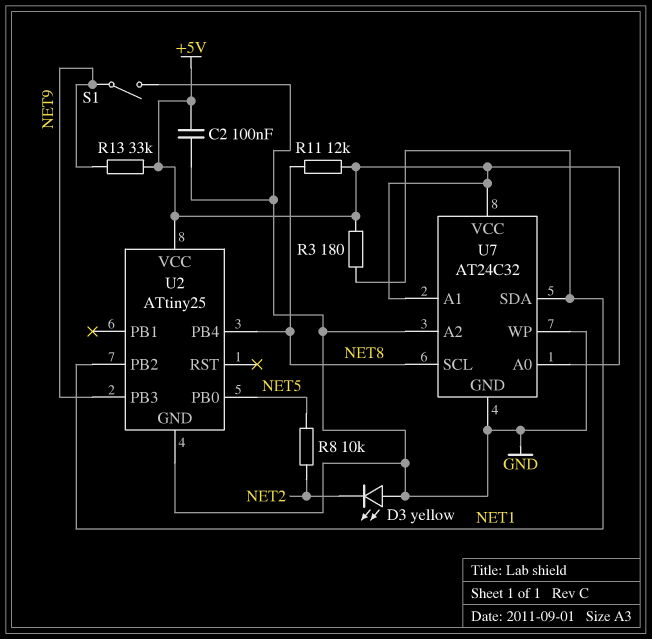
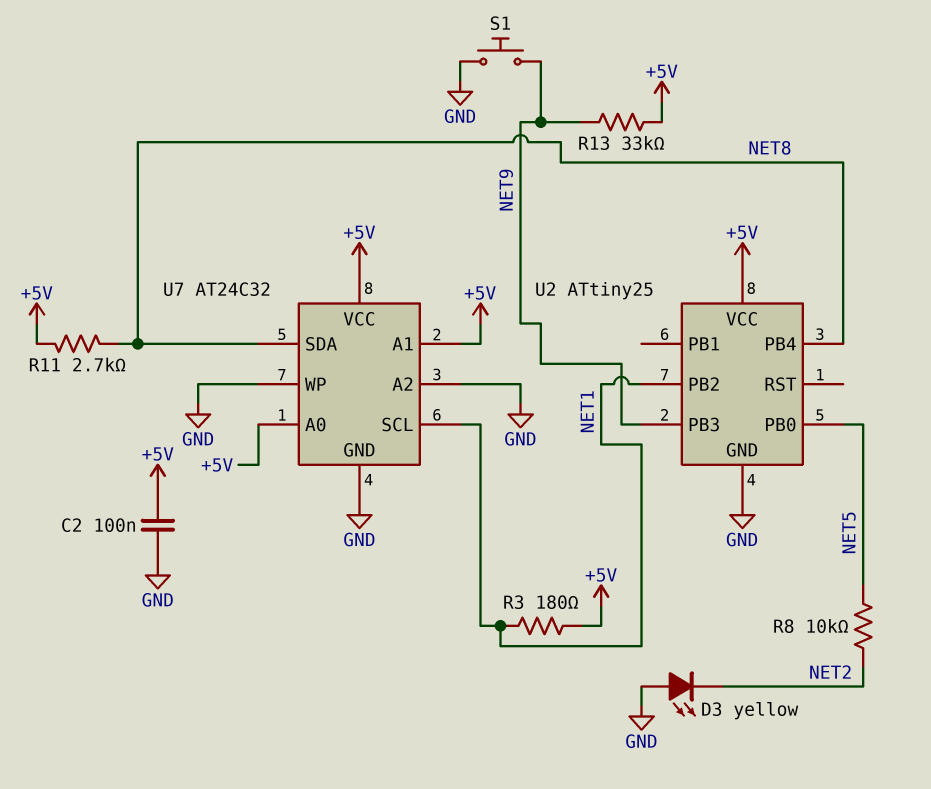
R11: 12k (+5V, NET8) -> 2.7k (+5V, NET8)
S1: switch (GND, NET9) -> button (GND, NET9)
U7 pin SCL: NET8 -> NET1
U7 pin SDA: NET1 -> NET8

